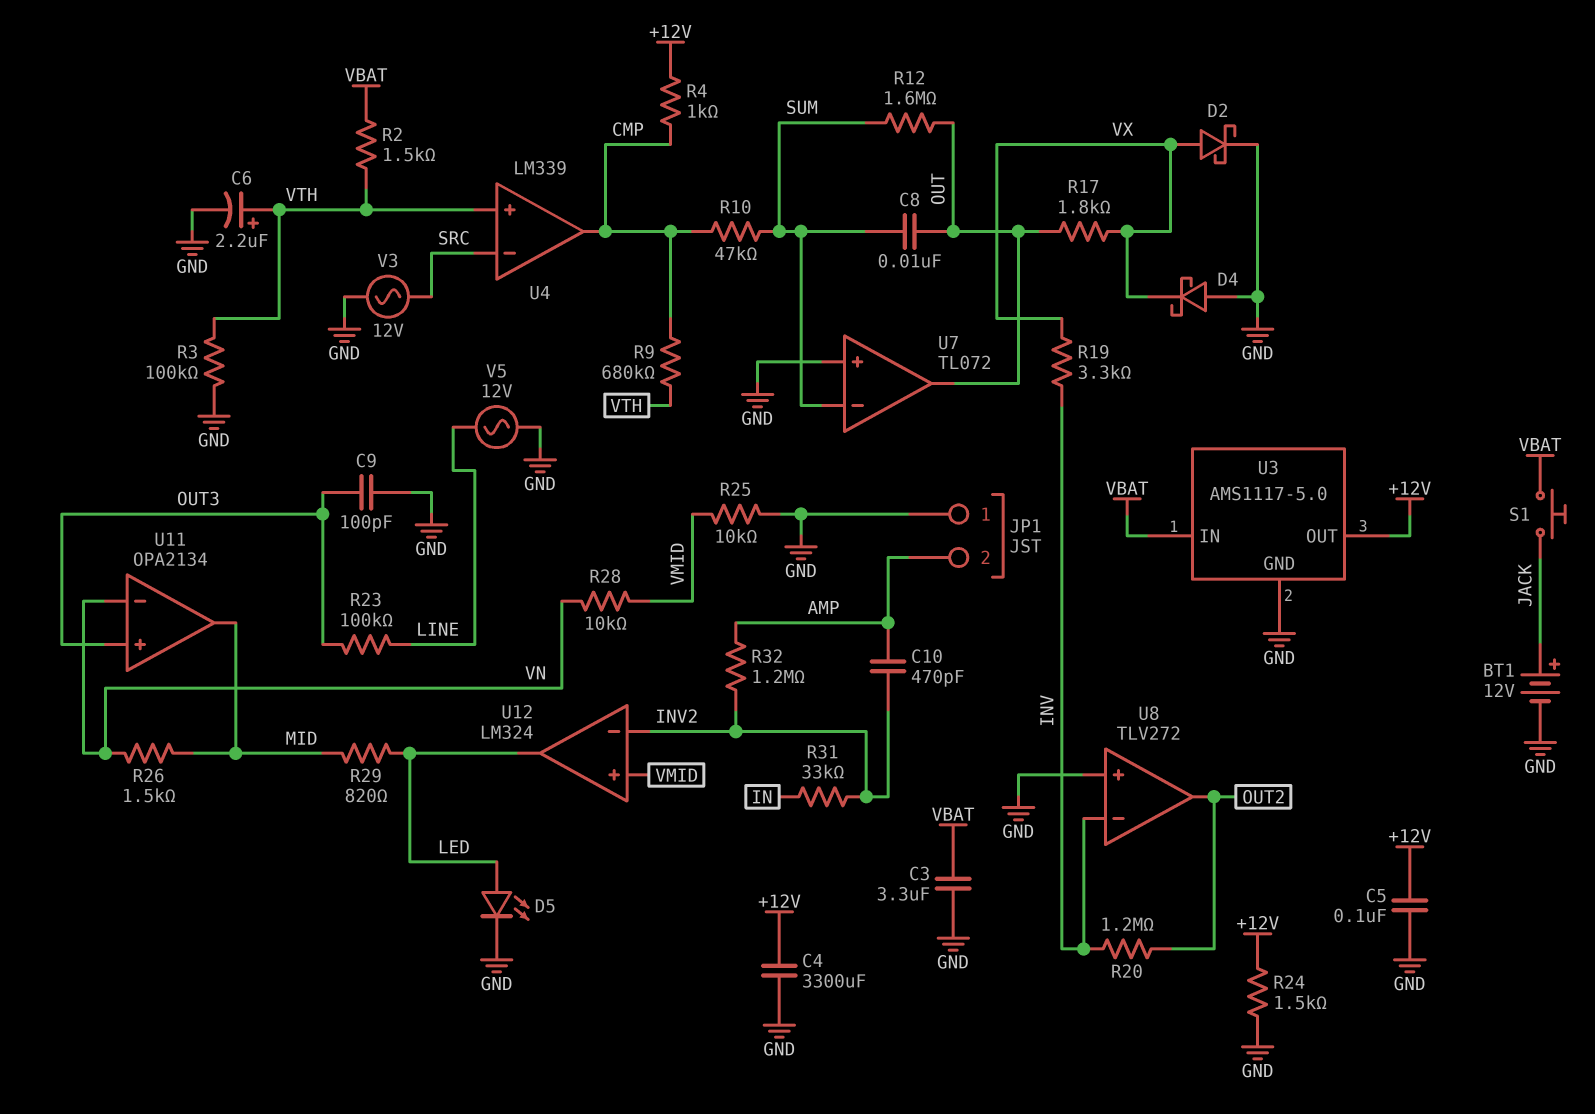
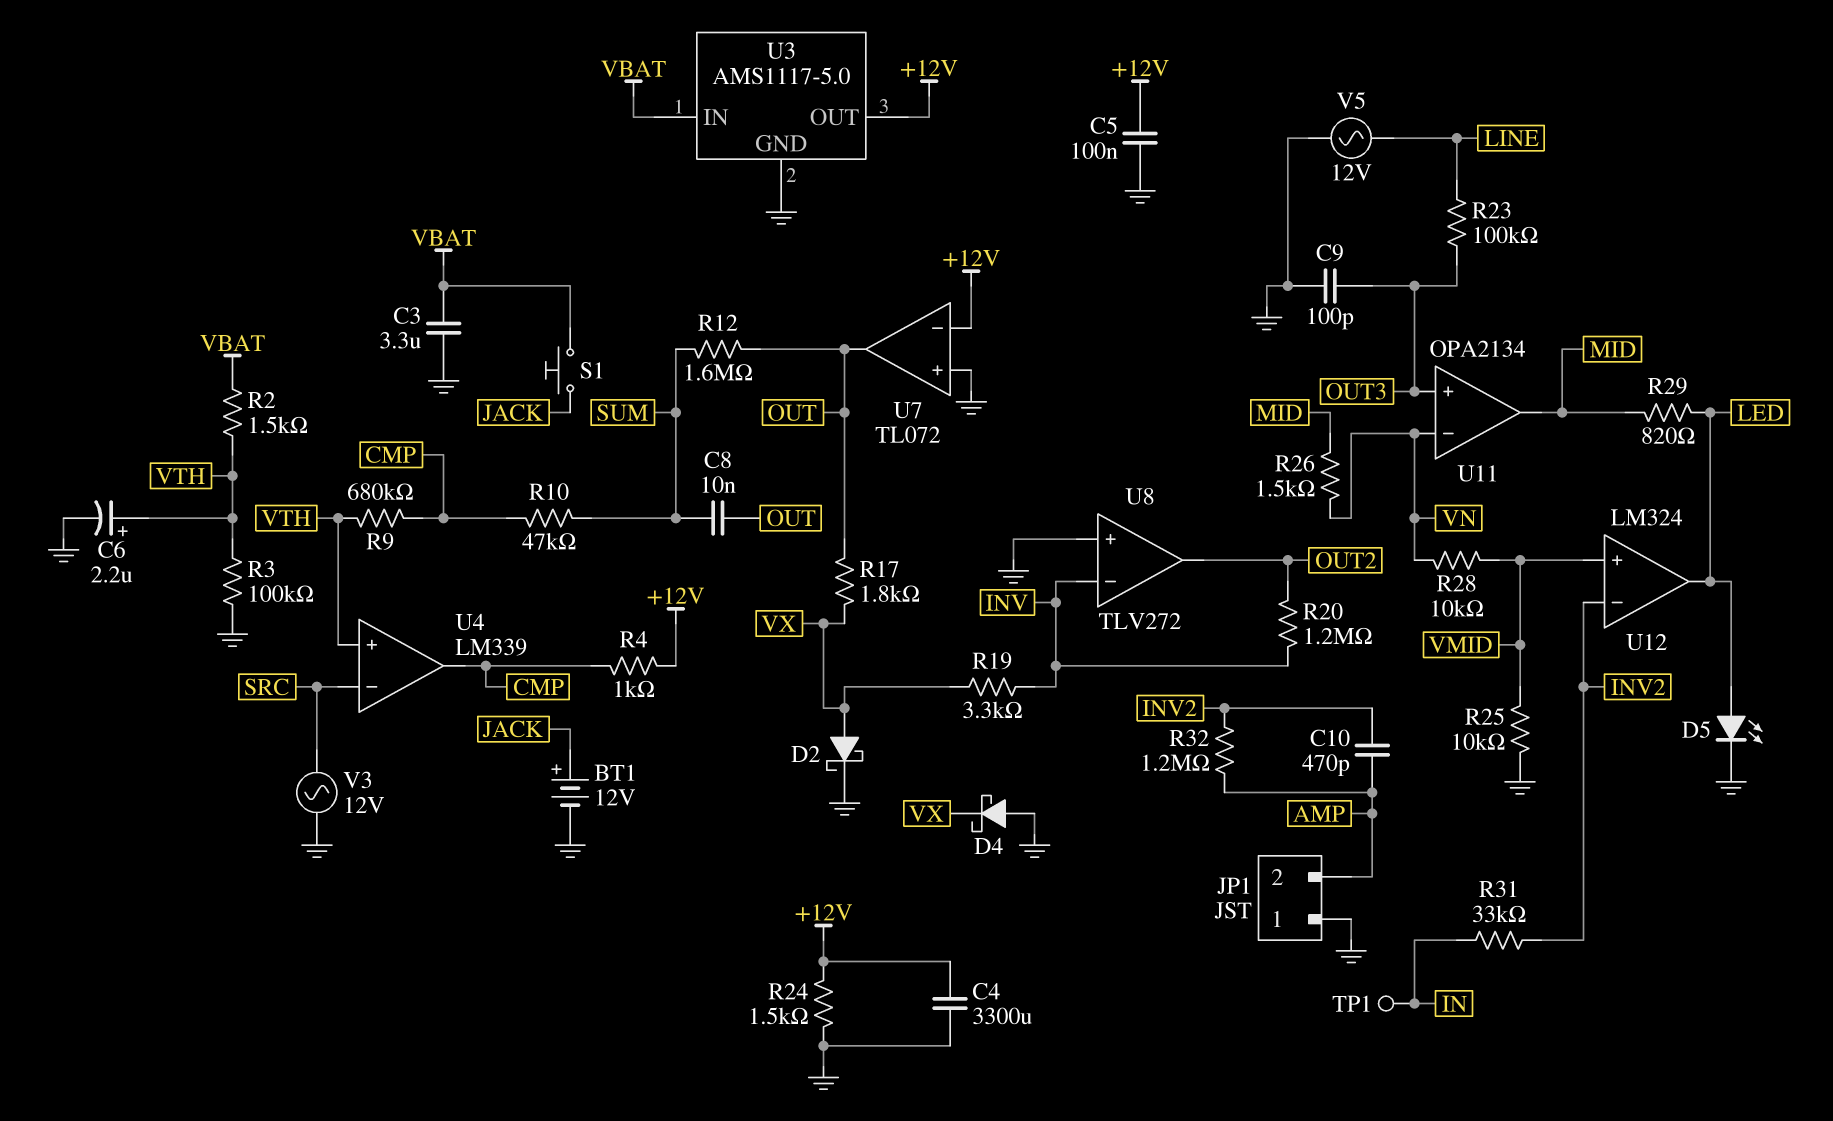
TP1: none -> test point (IN)
U7 pin in-: SUM -> +12V

